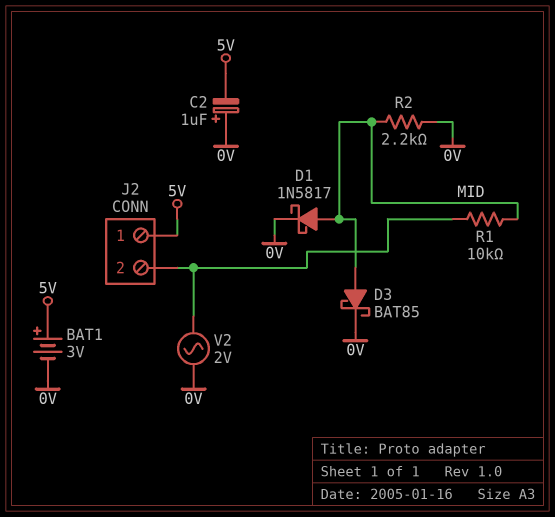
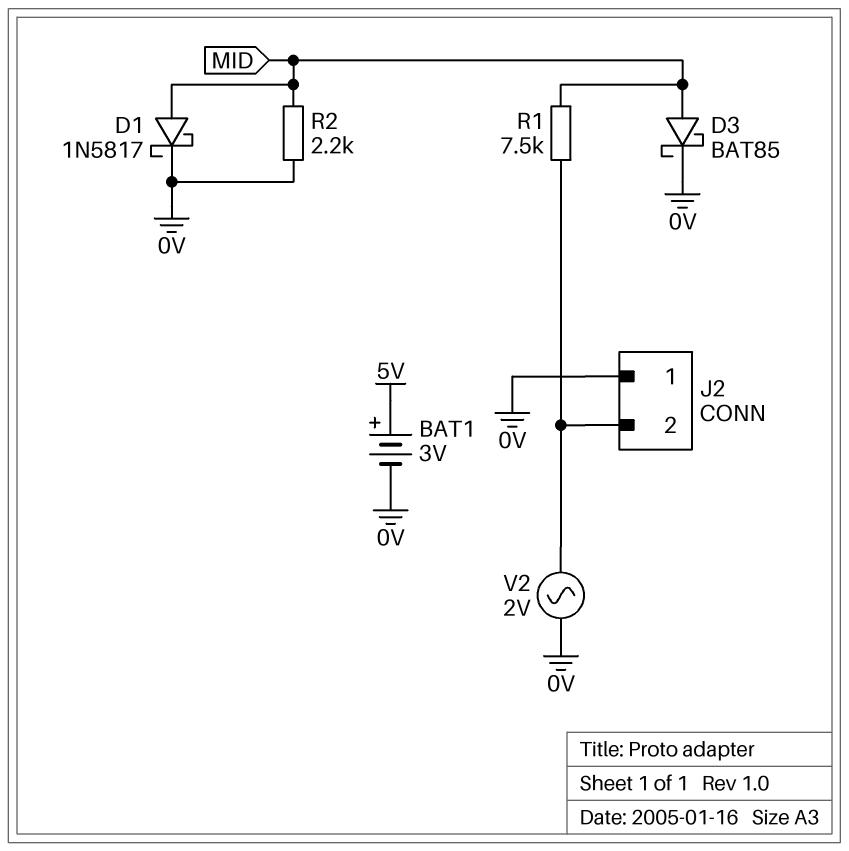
C2: 1uF (plus 0V, minus 5V) -> none
J2 pin 1: 5V -> 0V
R1: 10k (J2/2, MID) -> 7.5k (J2/2, MID)

